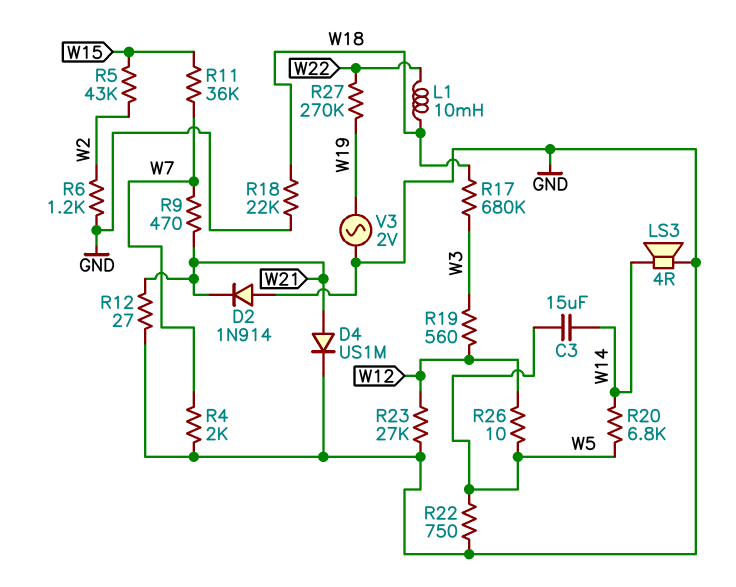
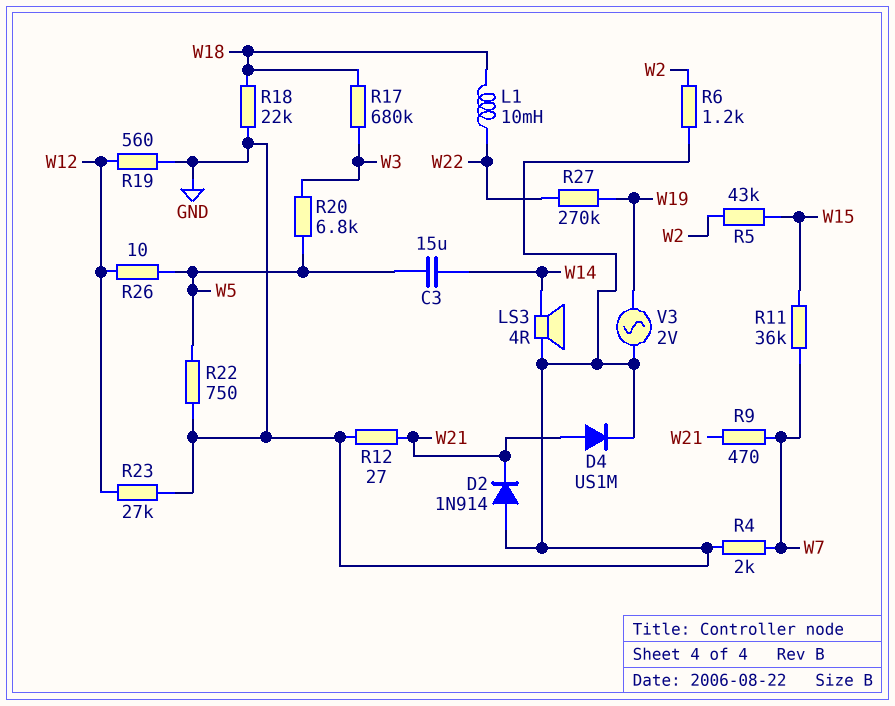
R19: 560 (W3, W12) -> 560 (GND, W12)
R20: 6.8k (W5, W14) -> 6.8k (W3, W5)

